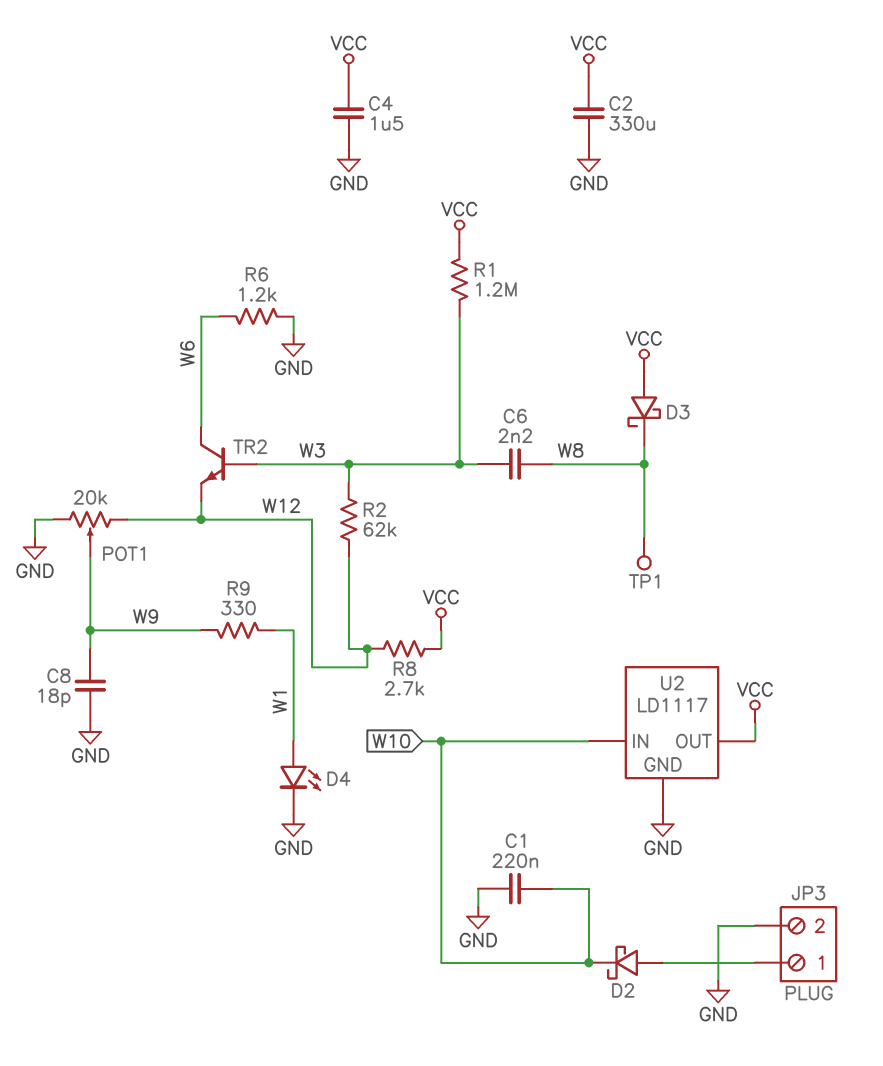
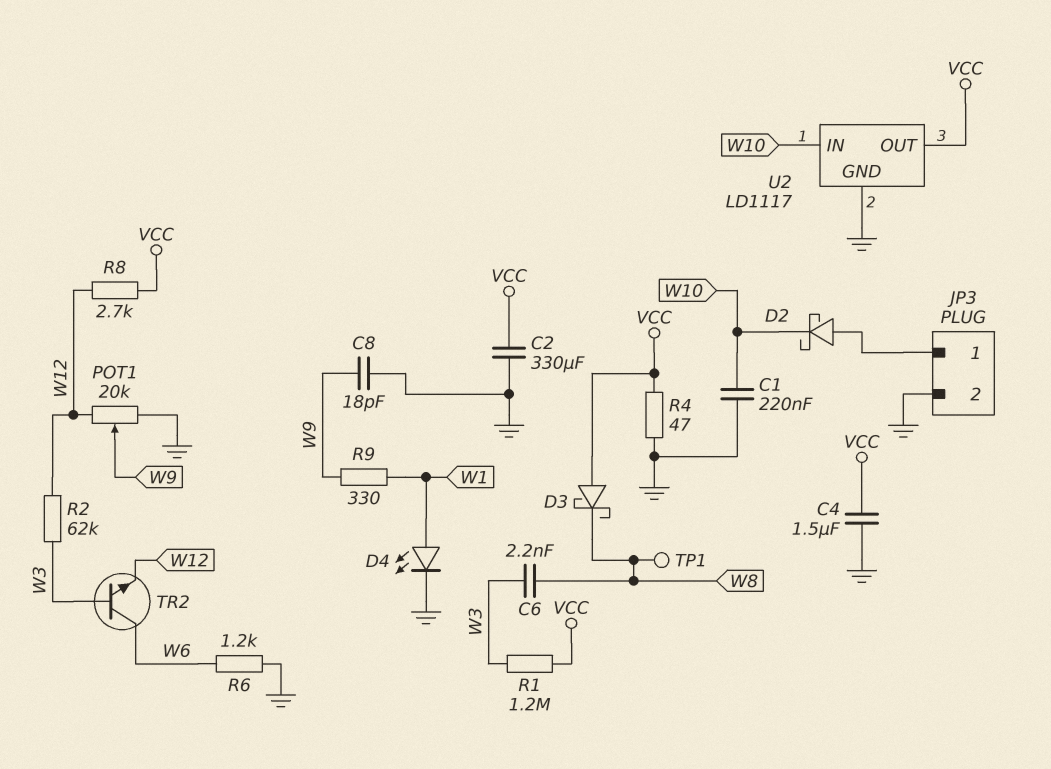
R4: none -> 47 (GND, VCC)

